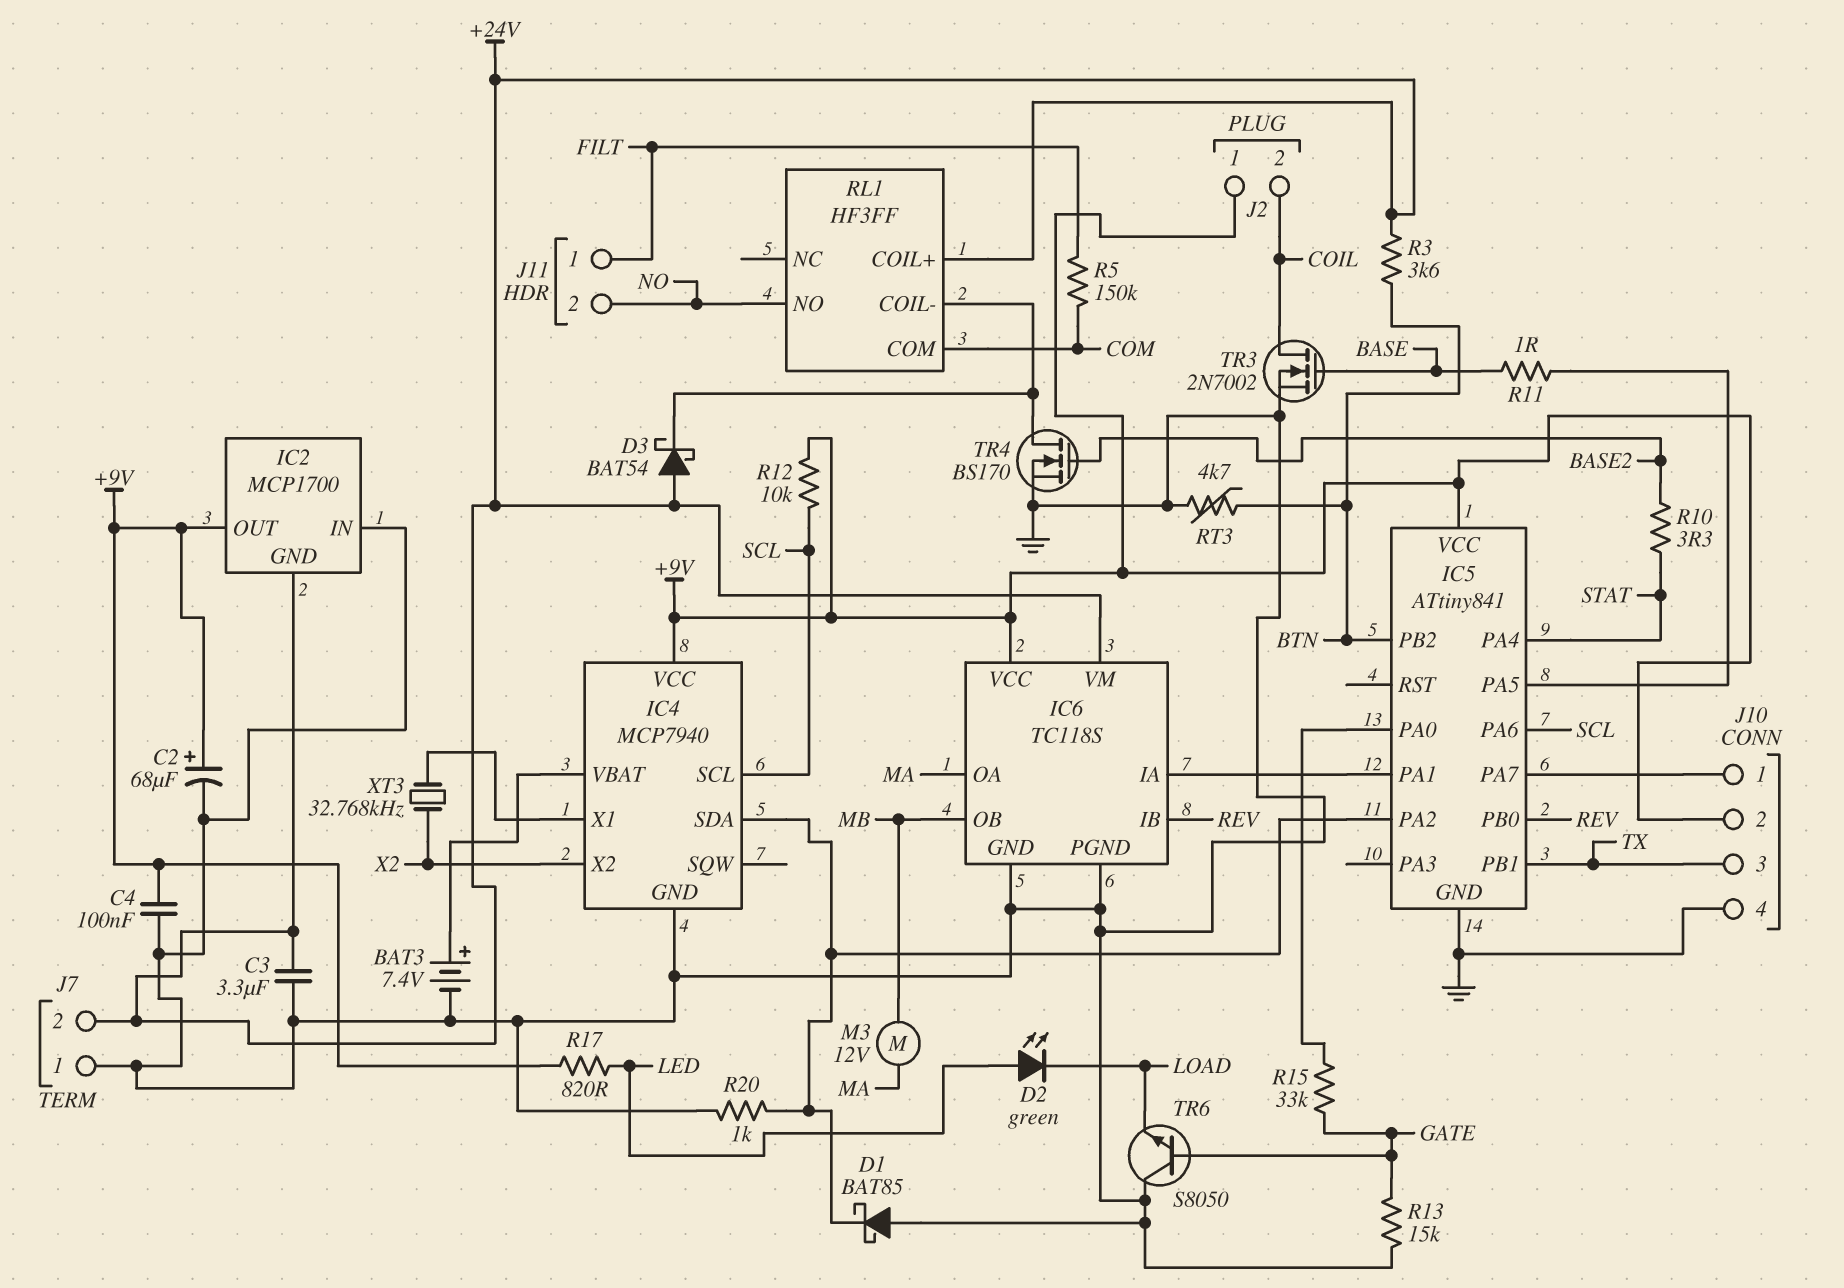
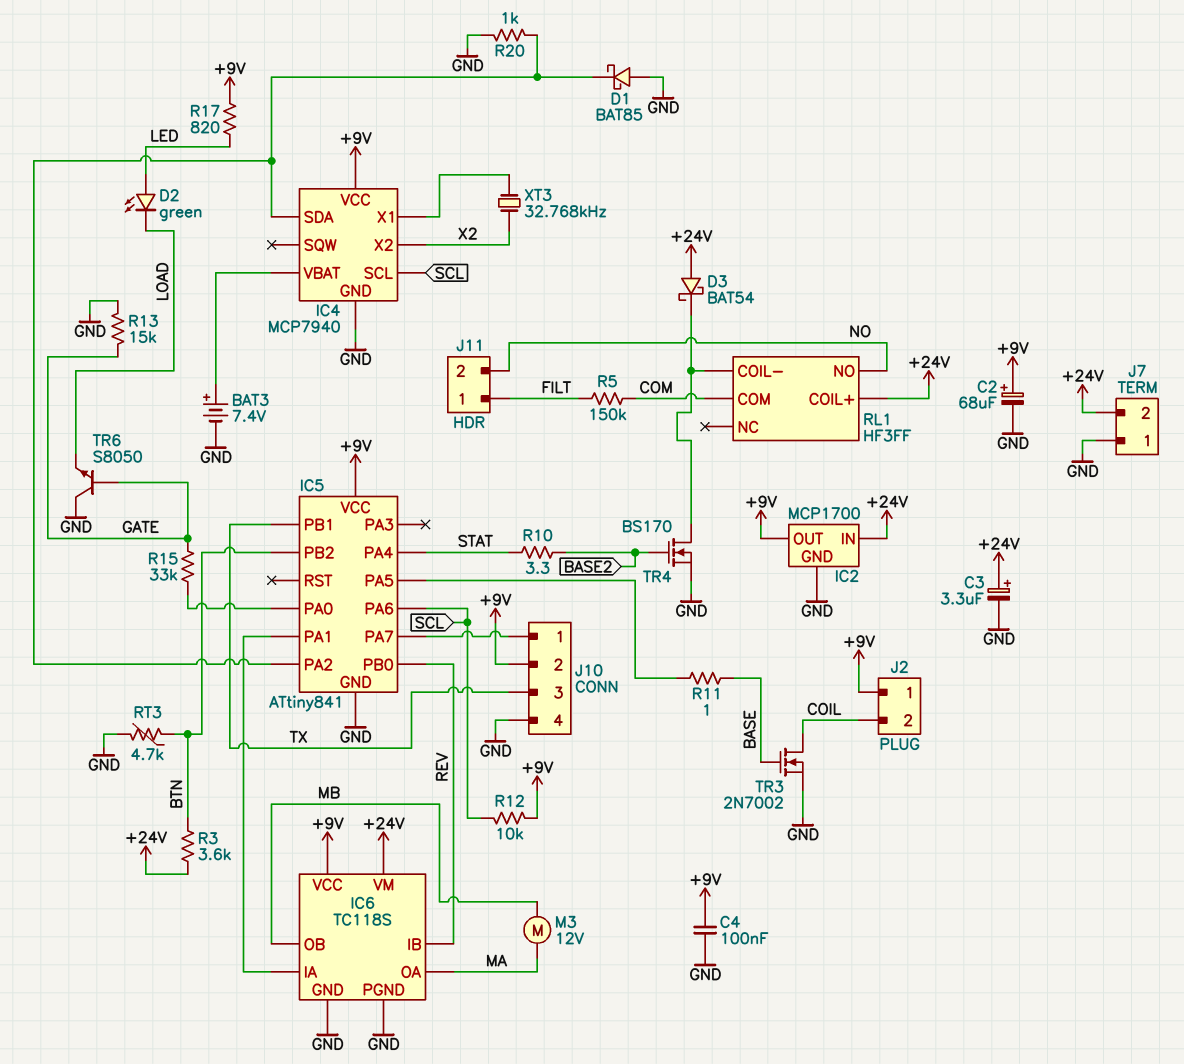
C3: 3.3uF (+24V, GND) -> 3.3uF (plus +24V, minus GND)
IC2 pin GND: +24V -> GND
IC2 pin IN: GND -> +24V

